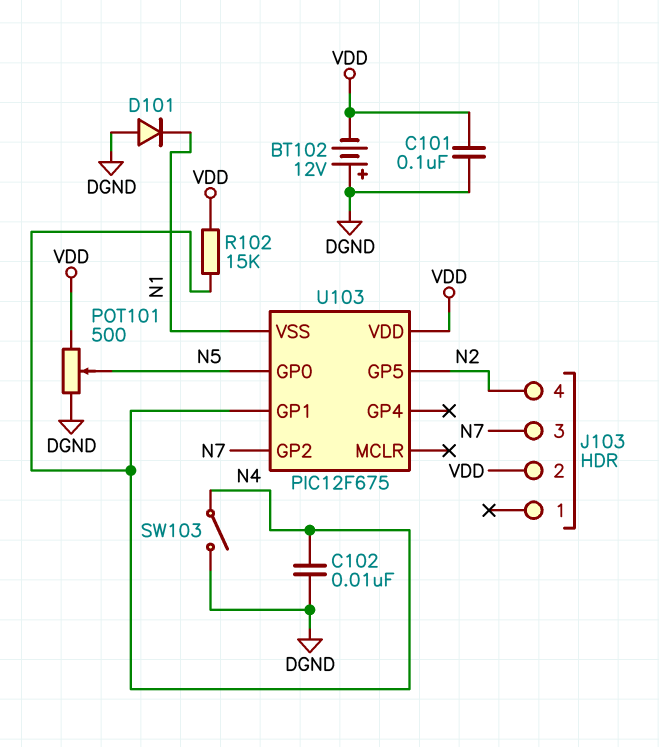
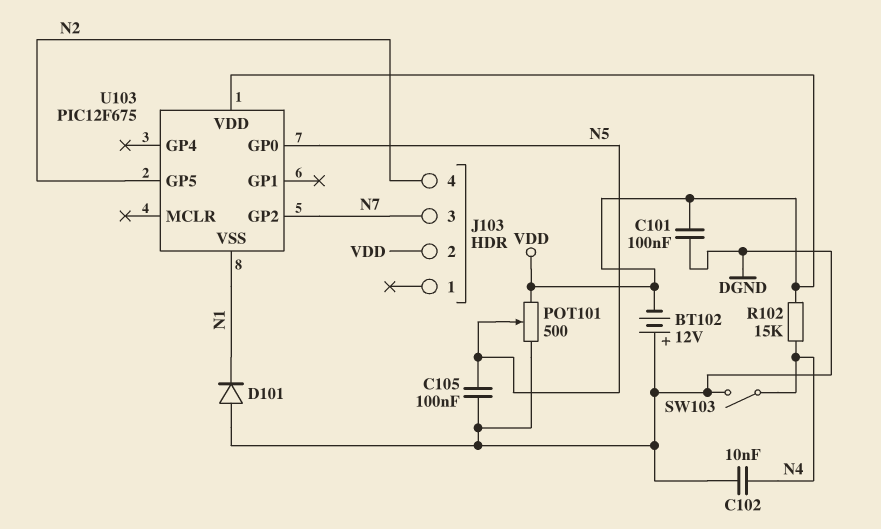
C105: none -> 100nF (DGND, N5)
U103 pin GP1: N4 -> none

